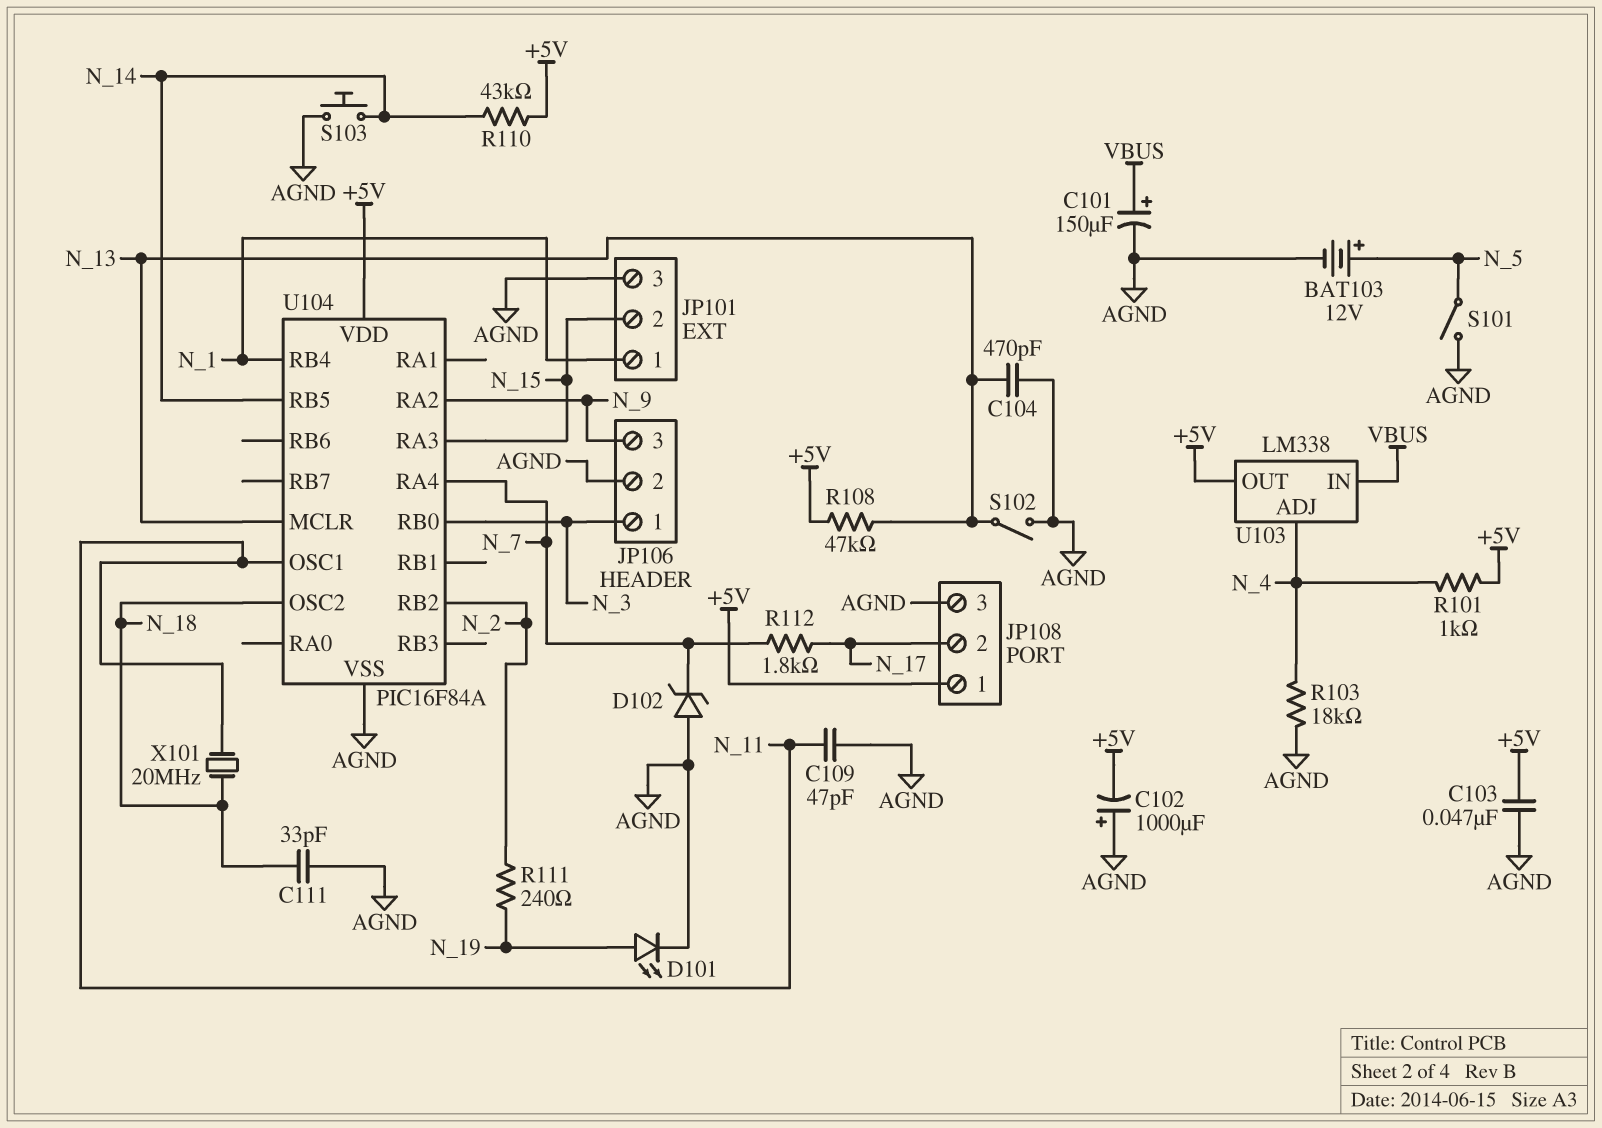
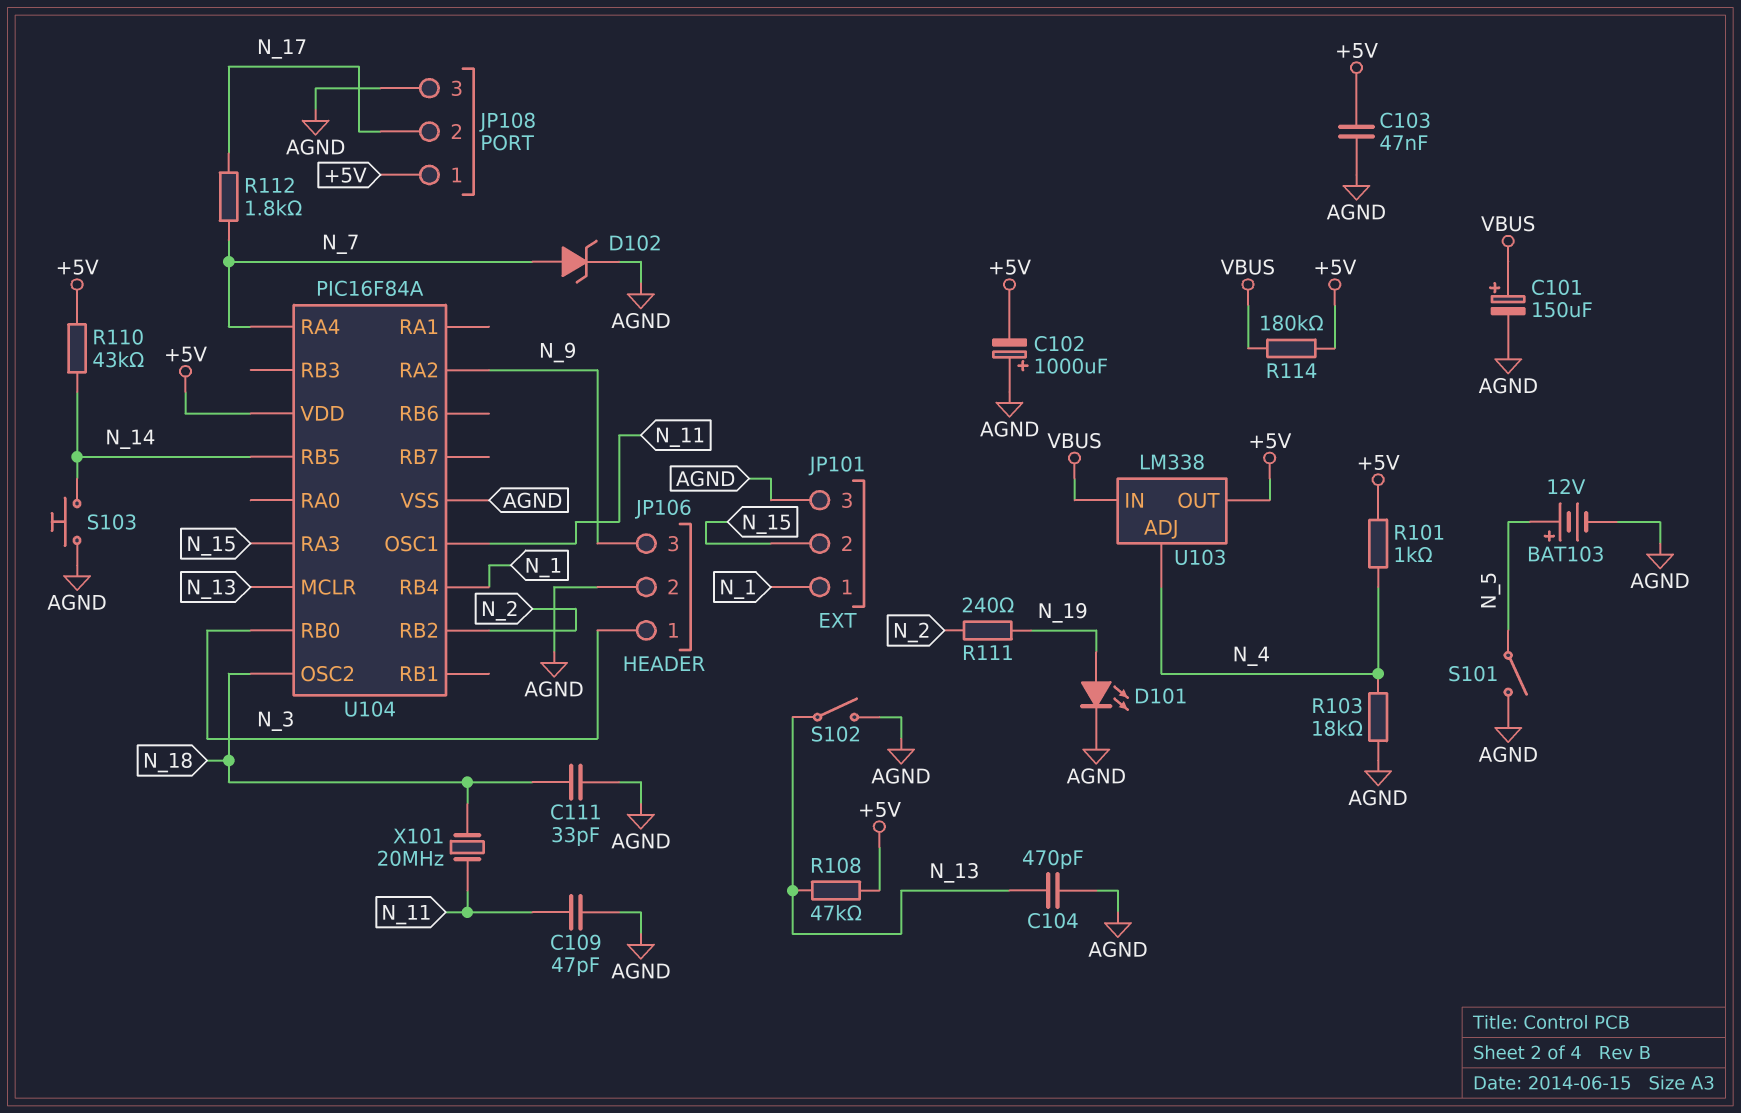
D102: zener (A AGND, K N_7) -> zener (A N_7, K AGND)
R114: none -> 180k (+5V, VBUS)

